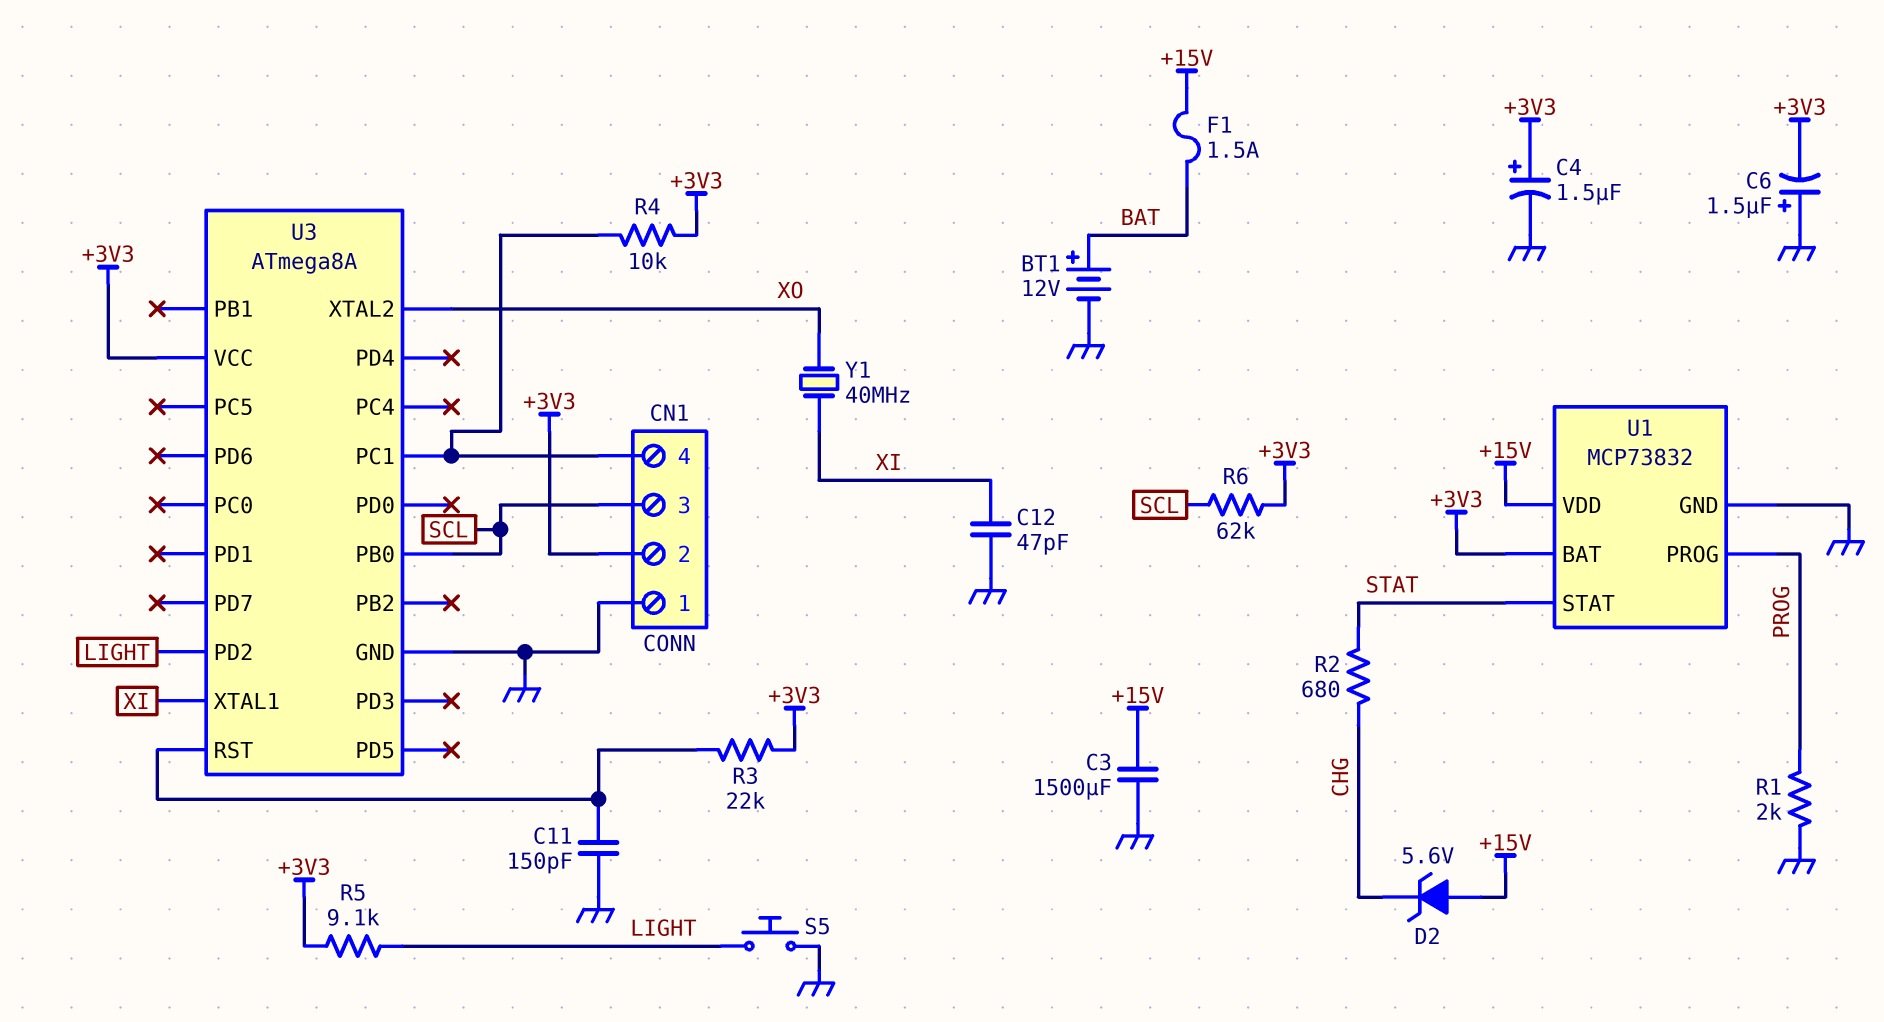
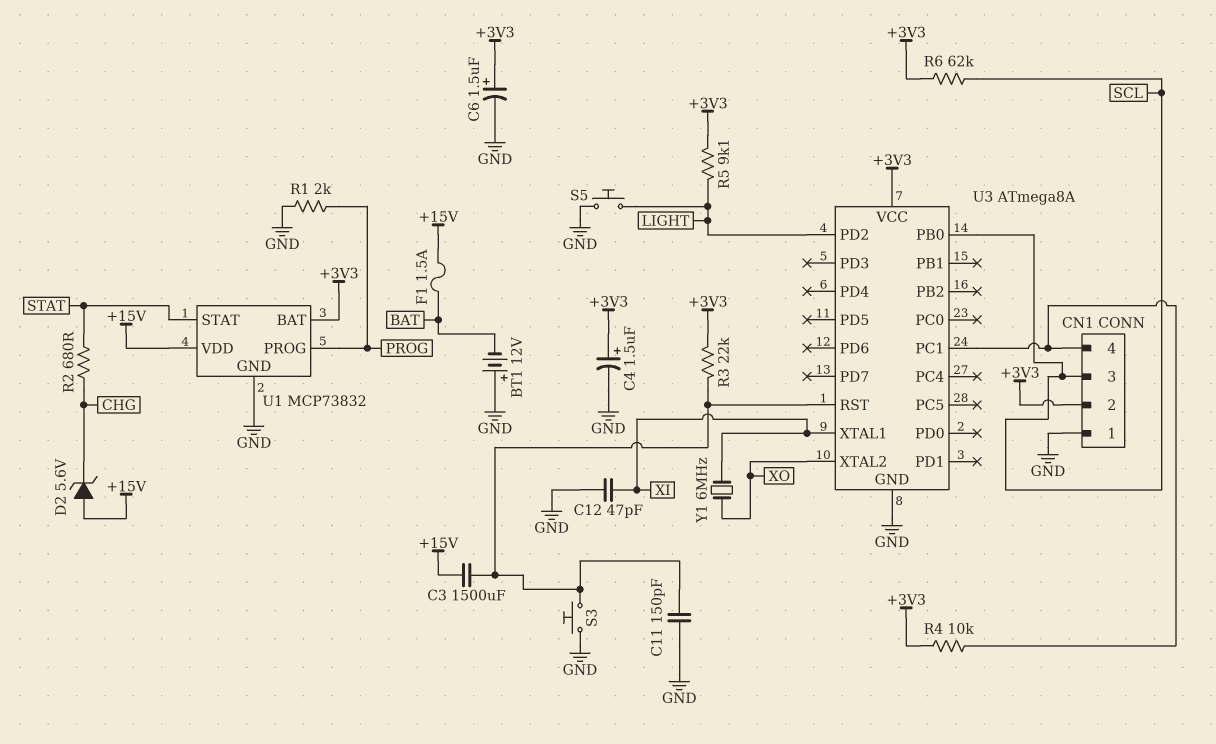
BT1: 12V (plus BAT, minus GND) -> 12V (plus GND, minus BAT)
C3: 1500uF (+15V, GND) -> 1500uF (+15V, U3/RST)
C6: 1.5uF (plus GND, minus +3V3) -> 1.5uF (plus +3V3, minus GND)
S3: none -> button (GND, U3/RST)
Y1: 40MHz (XI, XO) -> 6MHz (XI, XO)

